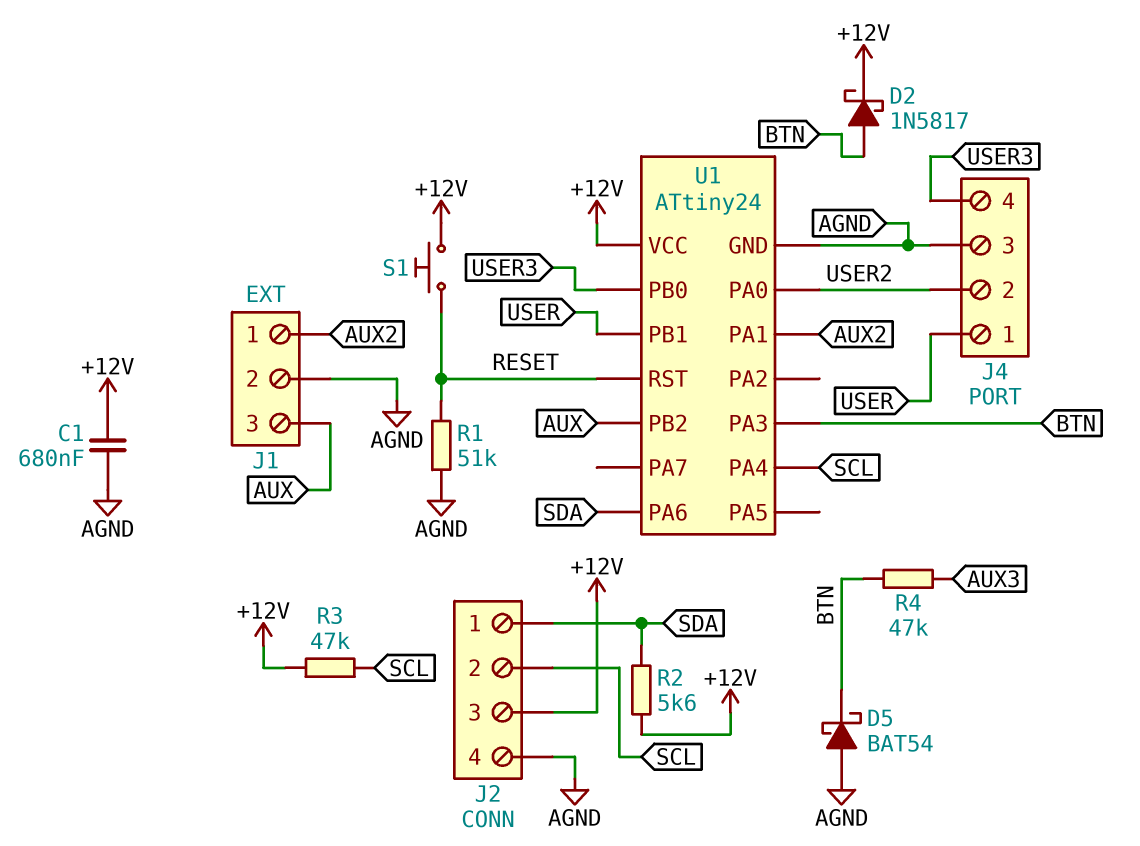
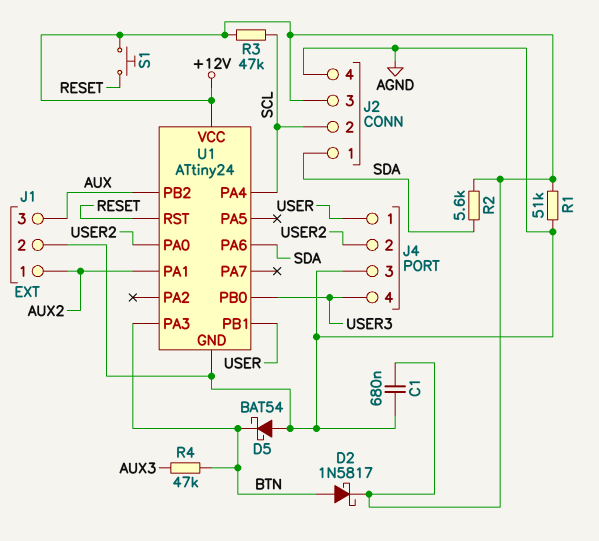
R1: 51k (AGND, RESET) -> 51k (+12V, AGND)

